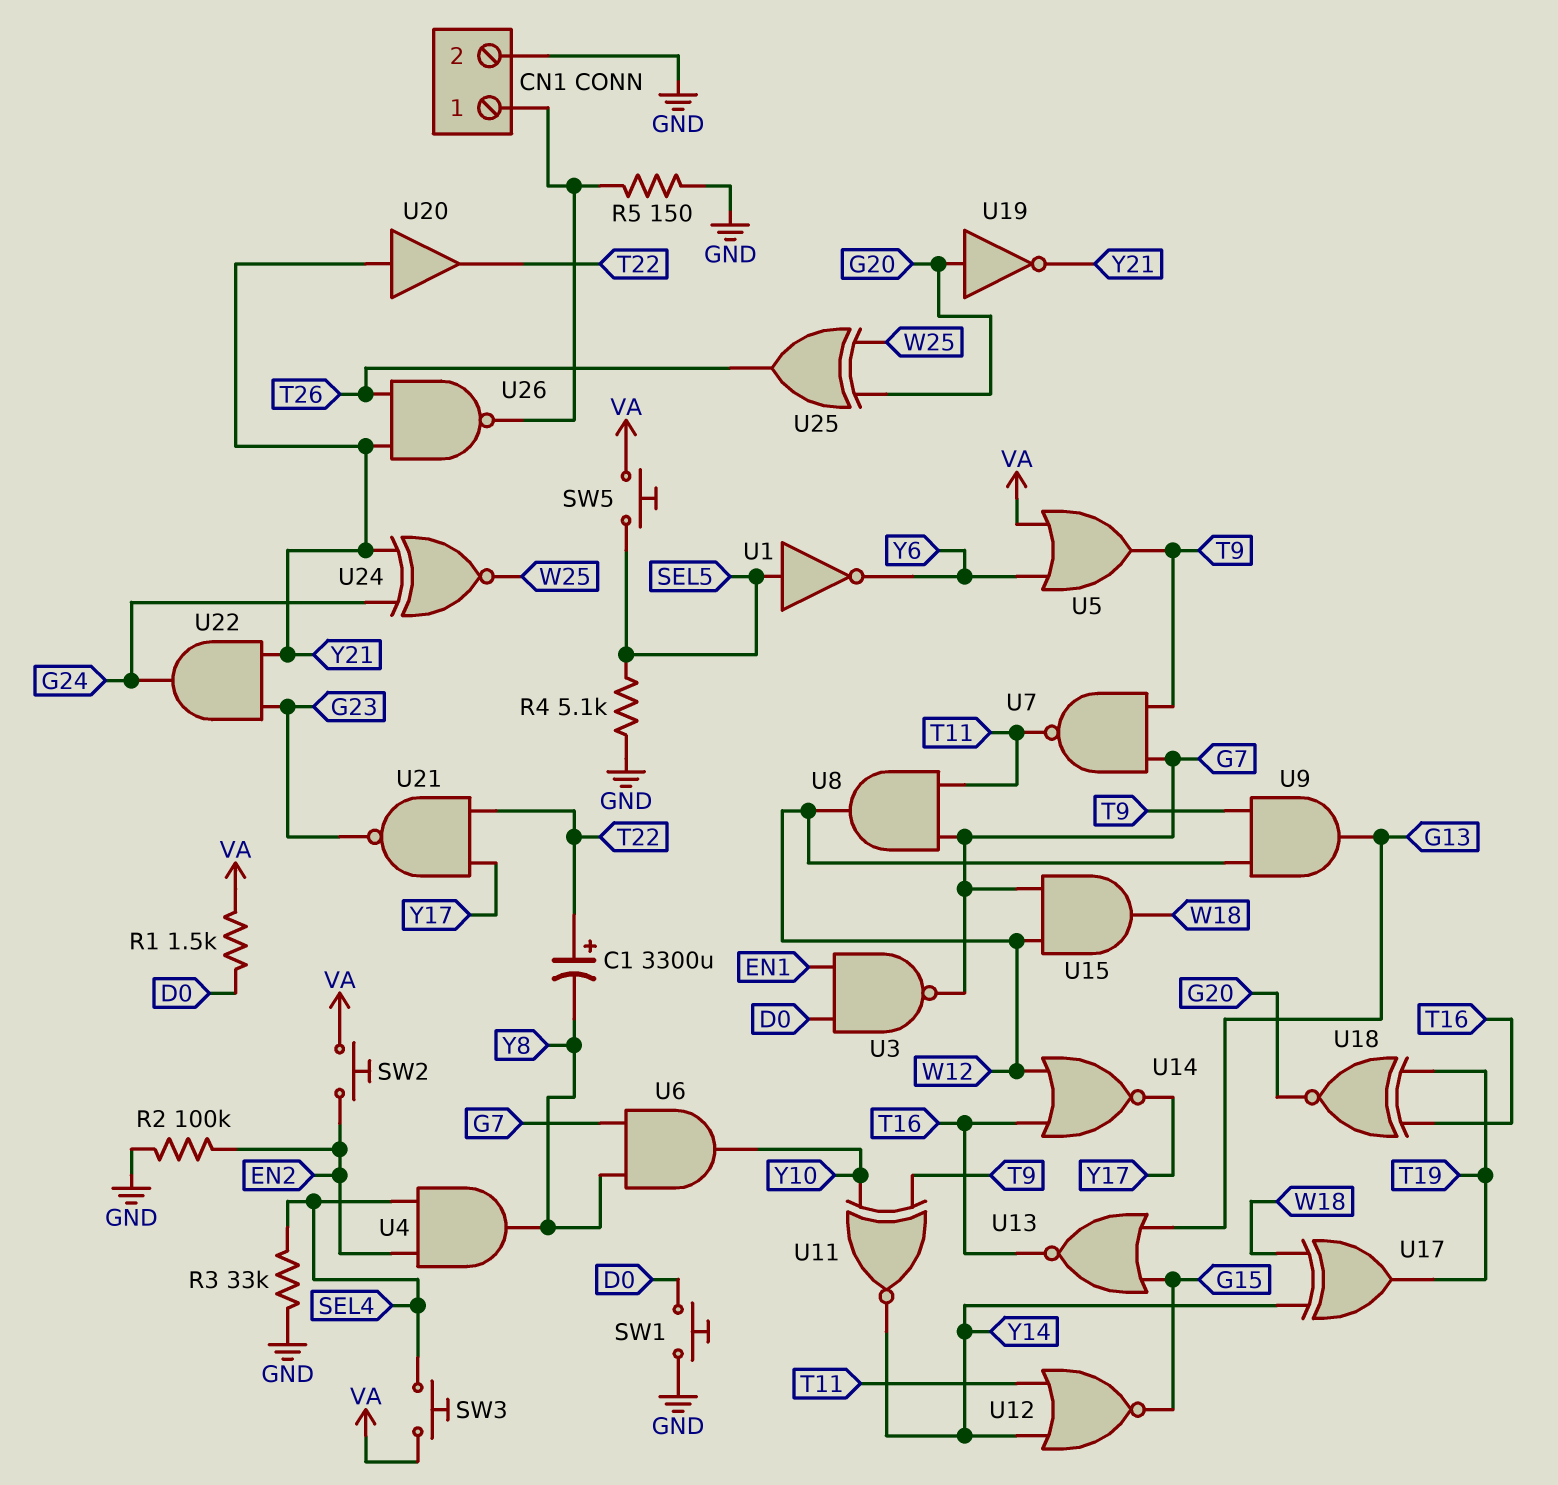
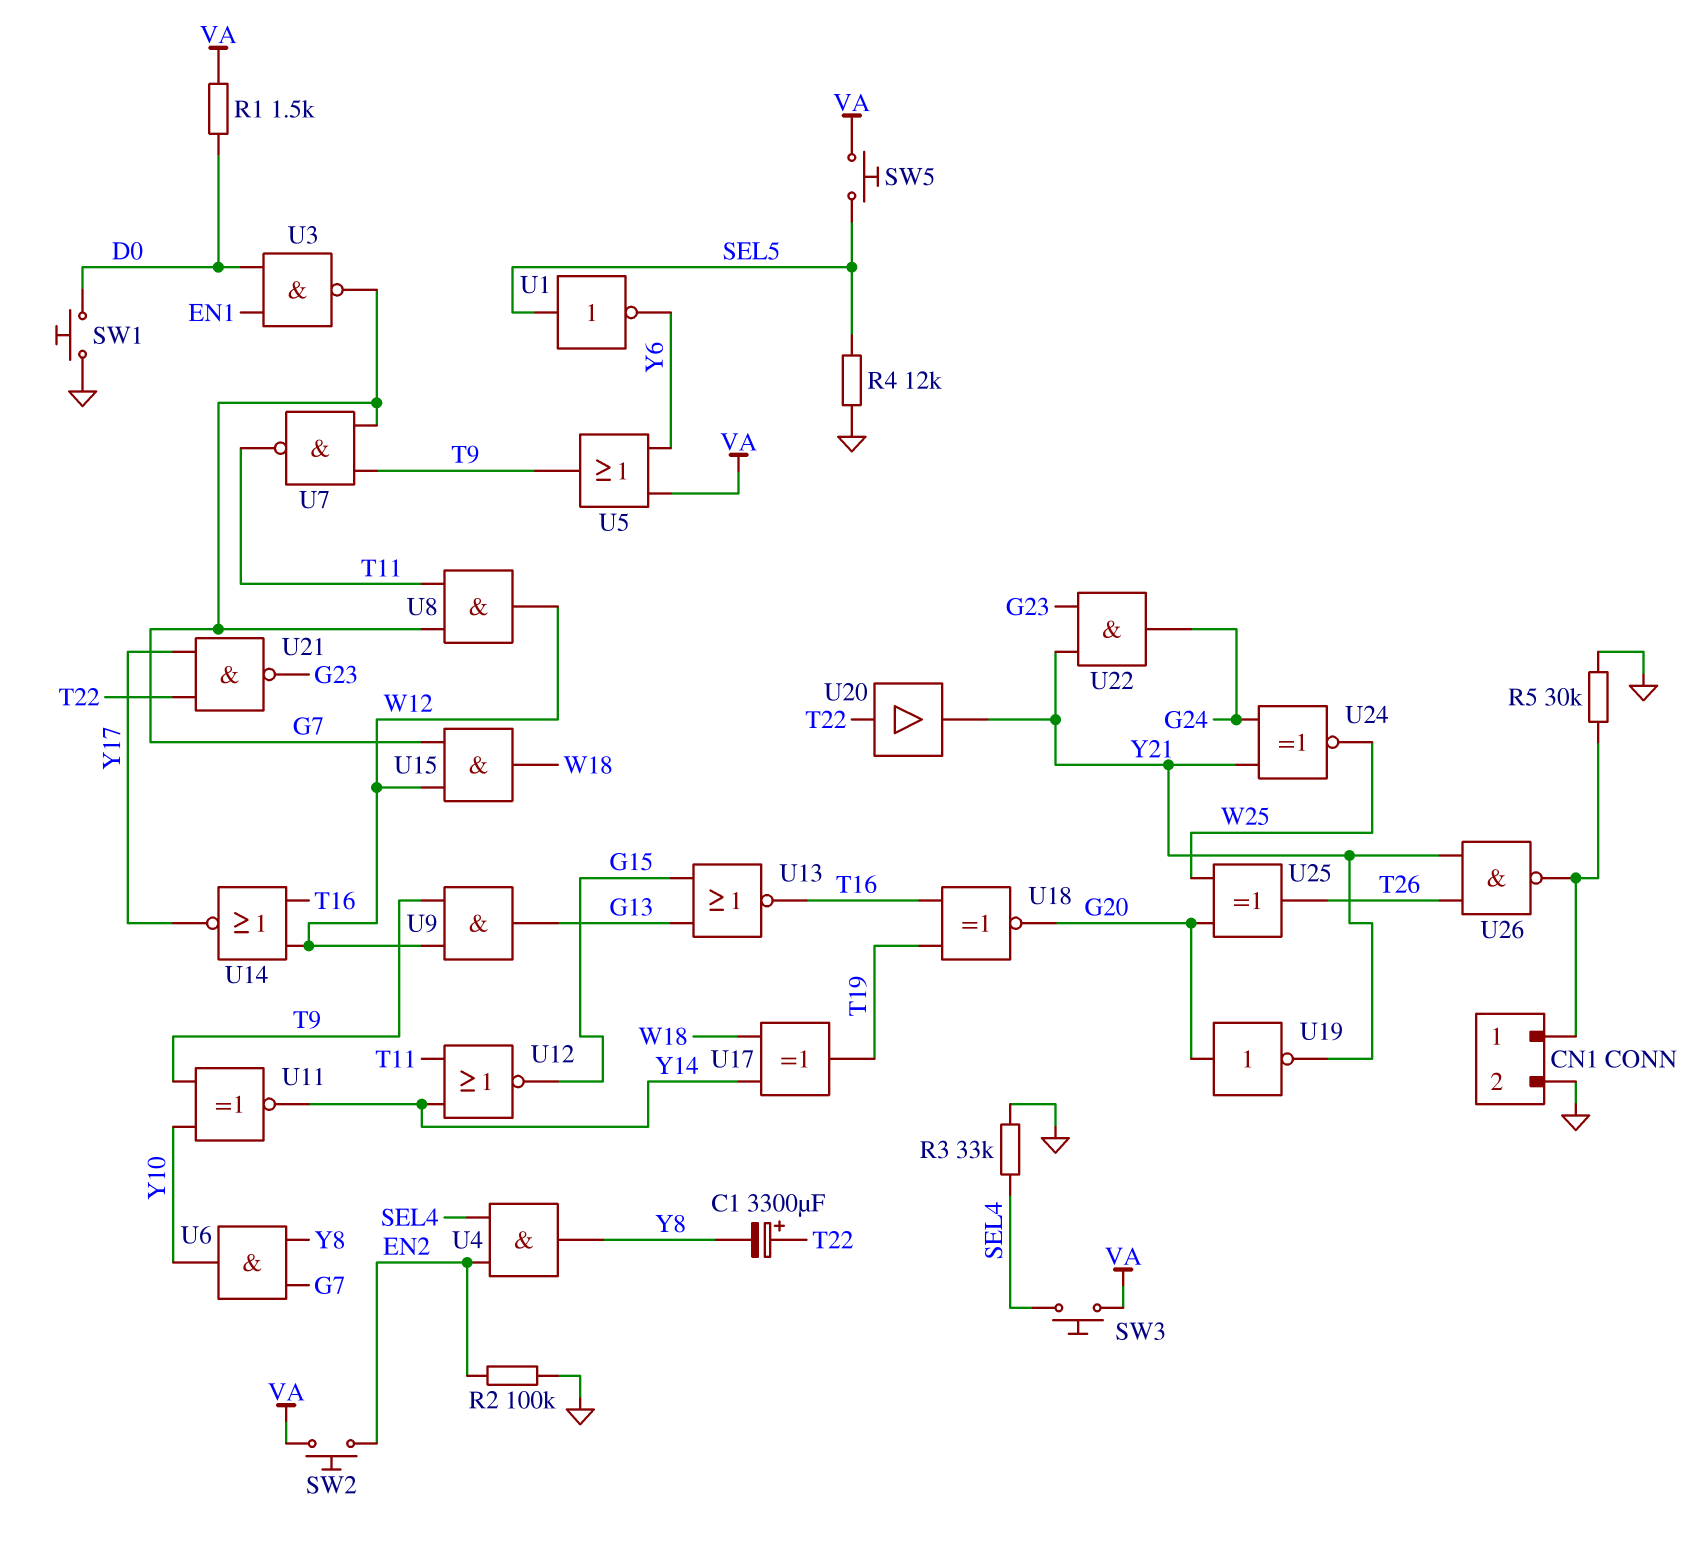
R4: 5.1k (GND, SEL5) -> 12k (GND, SEL5)
R5: 150 (CN1/1, GND) -> 30k (CN1/1, GND)
U20: buffer (in Y21, out T22) -> buffer (in T22, out Y21)

